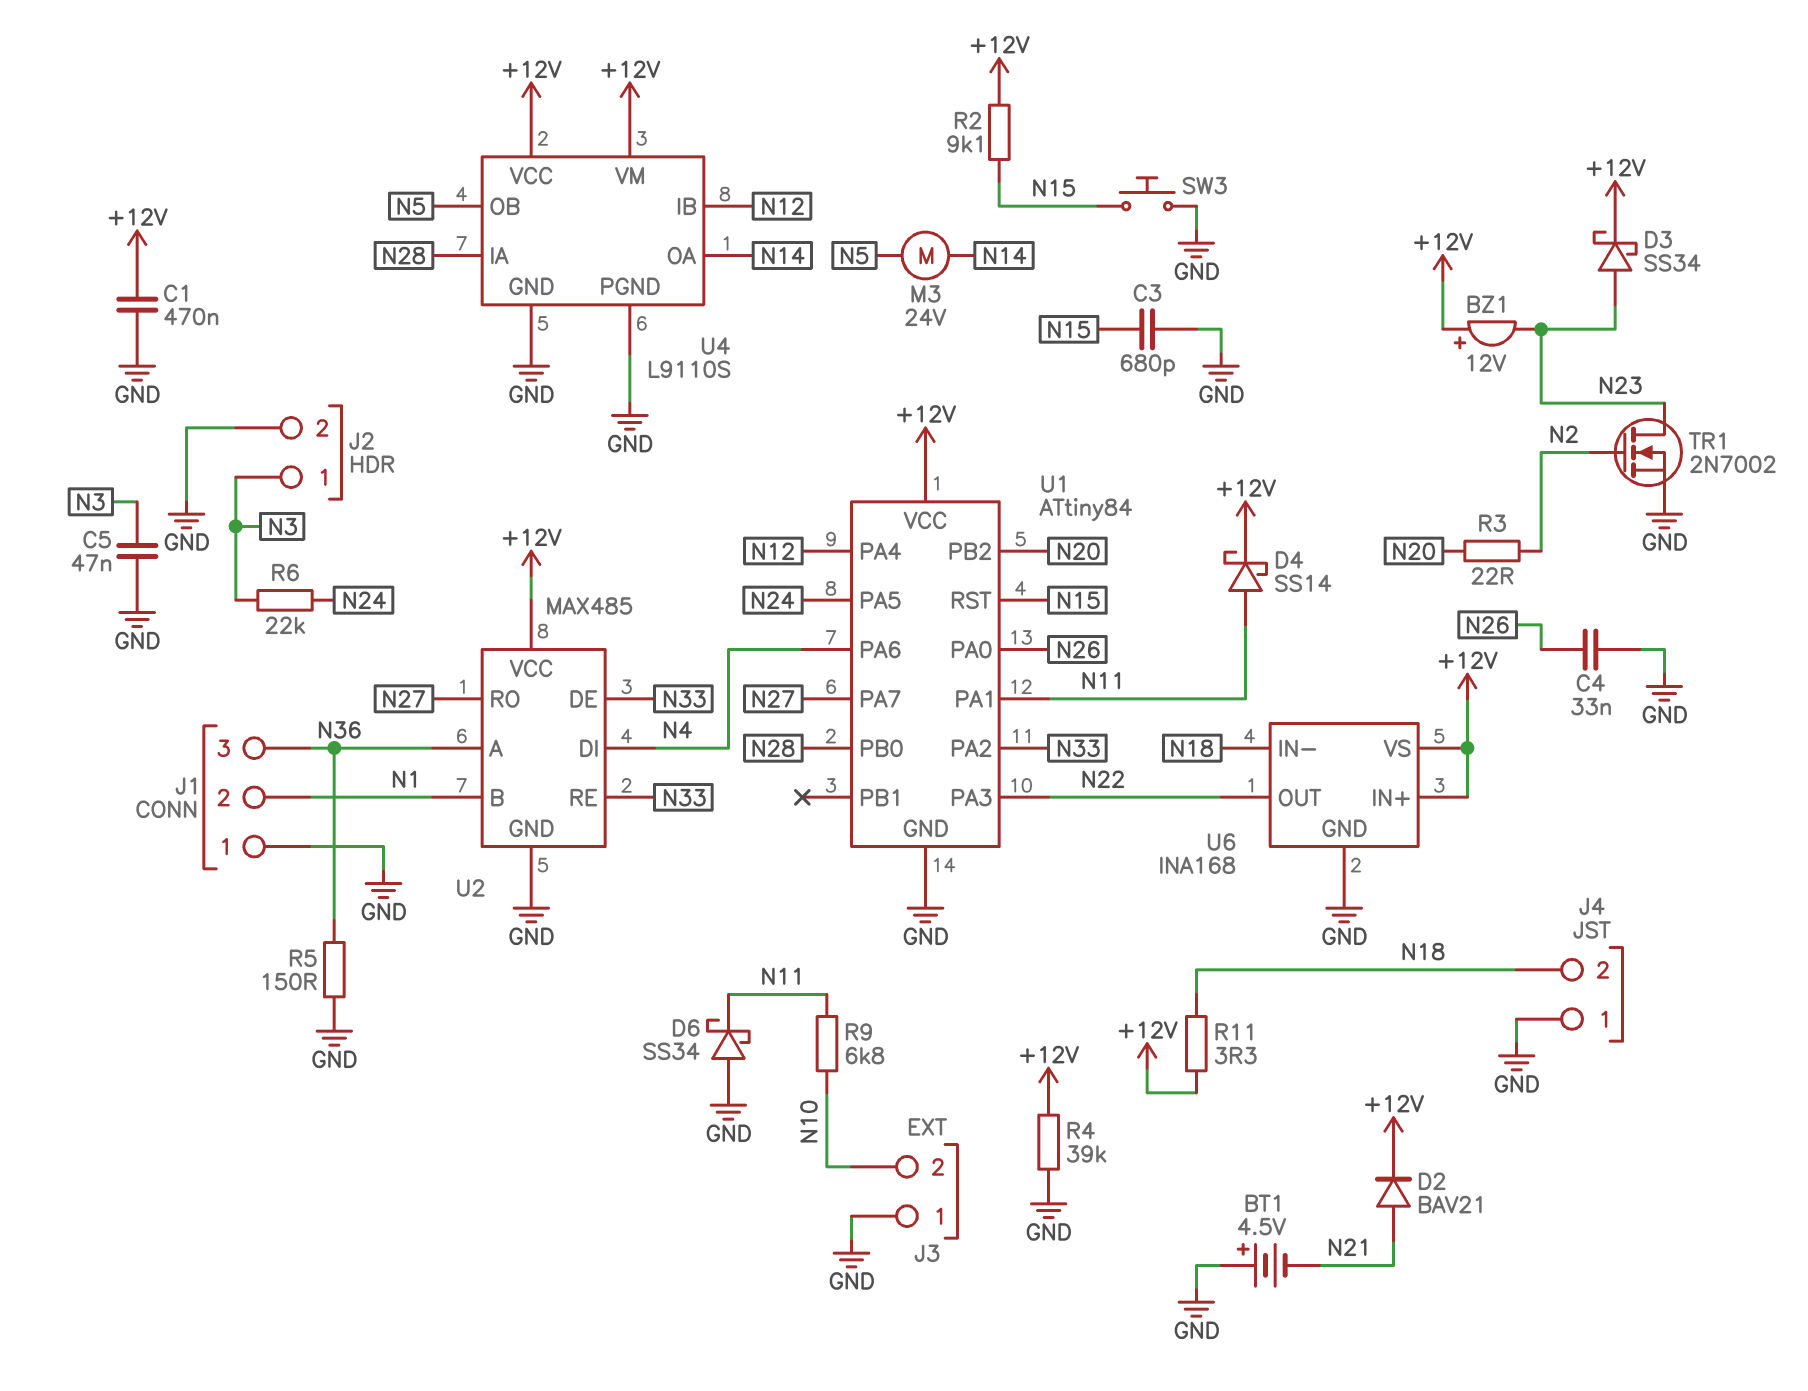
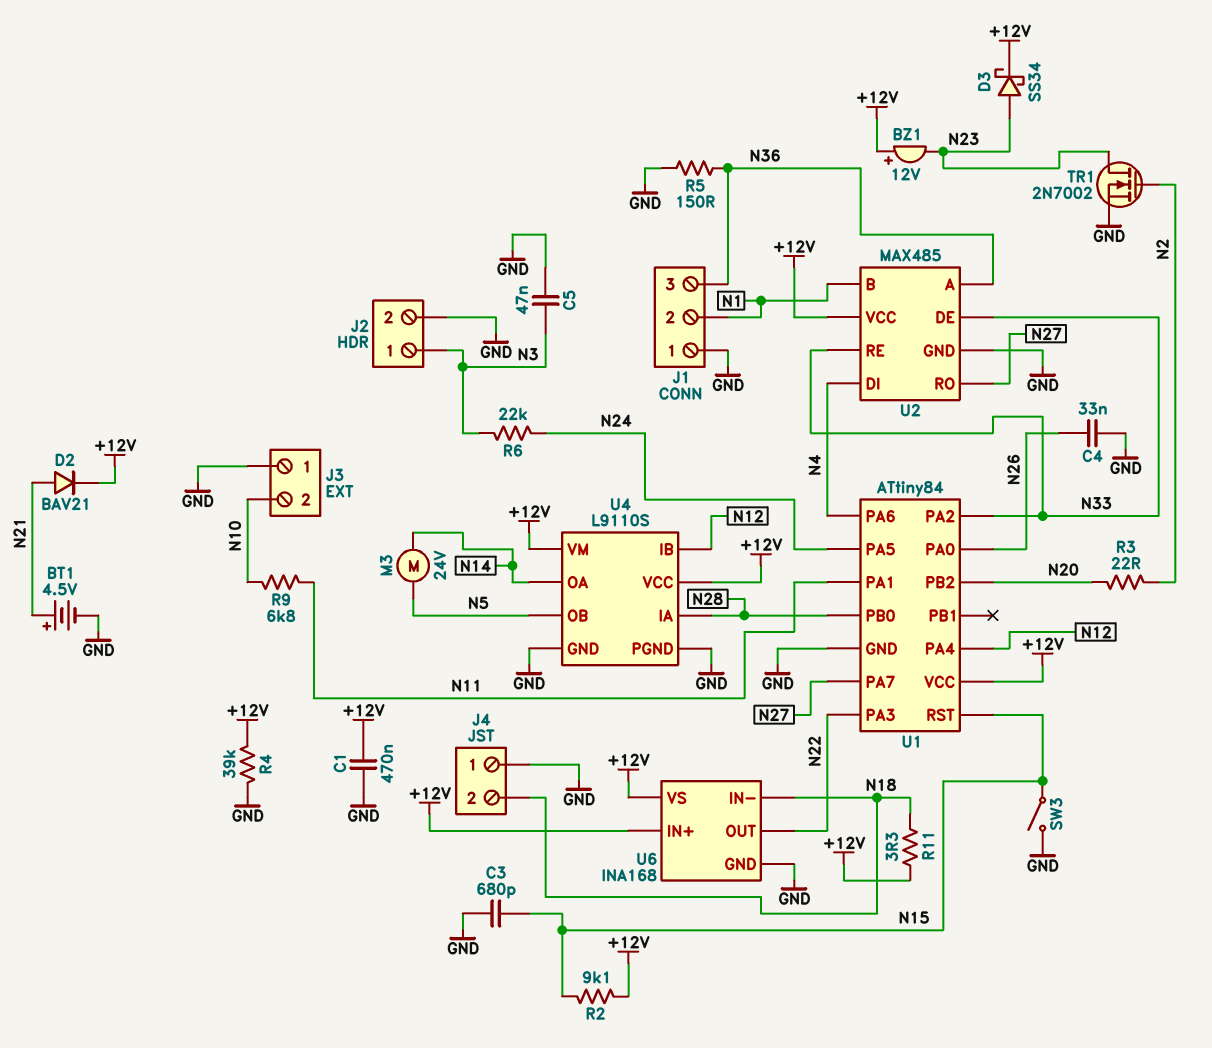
BT1: 4.5V (plus GND, minus N21) -> 4.5V (plus N21, minus GND)
D4: schottky SS14 (A N11, K +12V) -> none
D6: schottky SS34 (A GND, K N11) -> none
SW3: button (GND, N15) -> switch (GND, N15)

